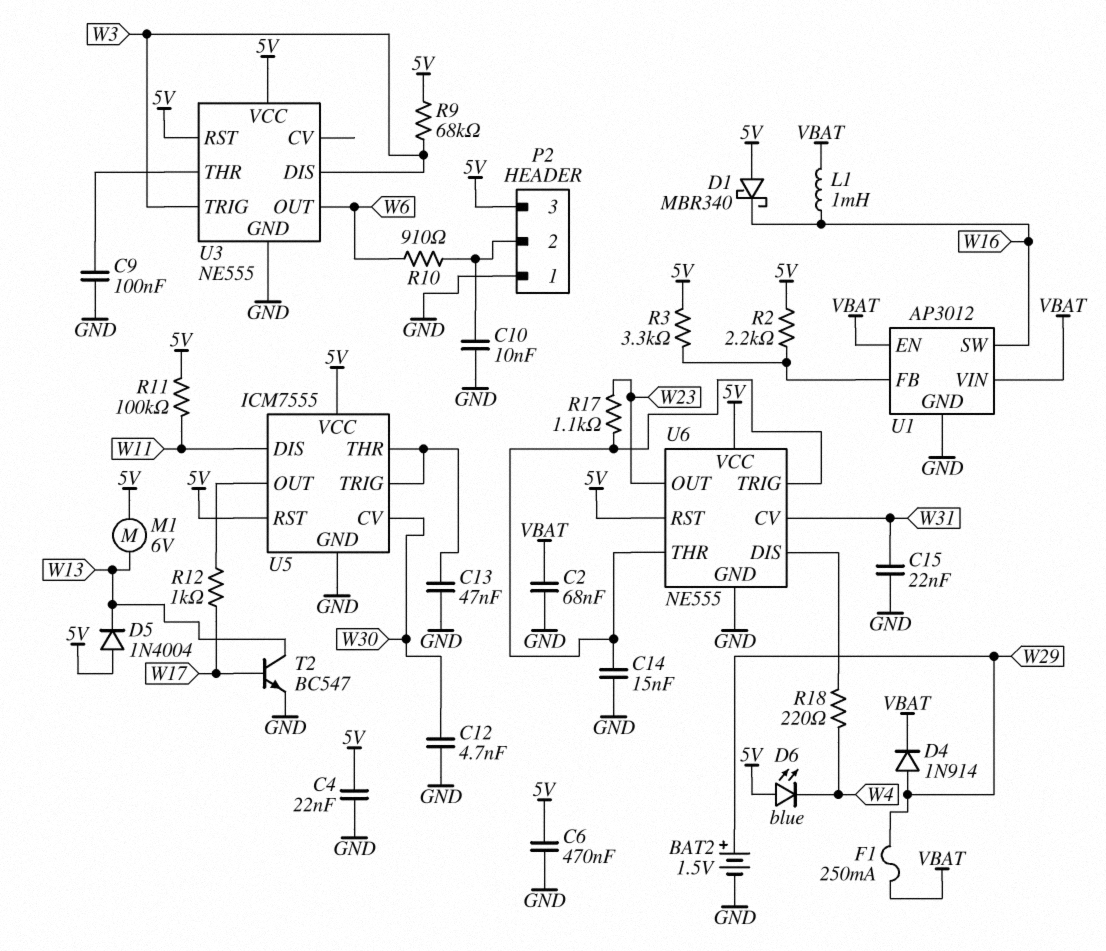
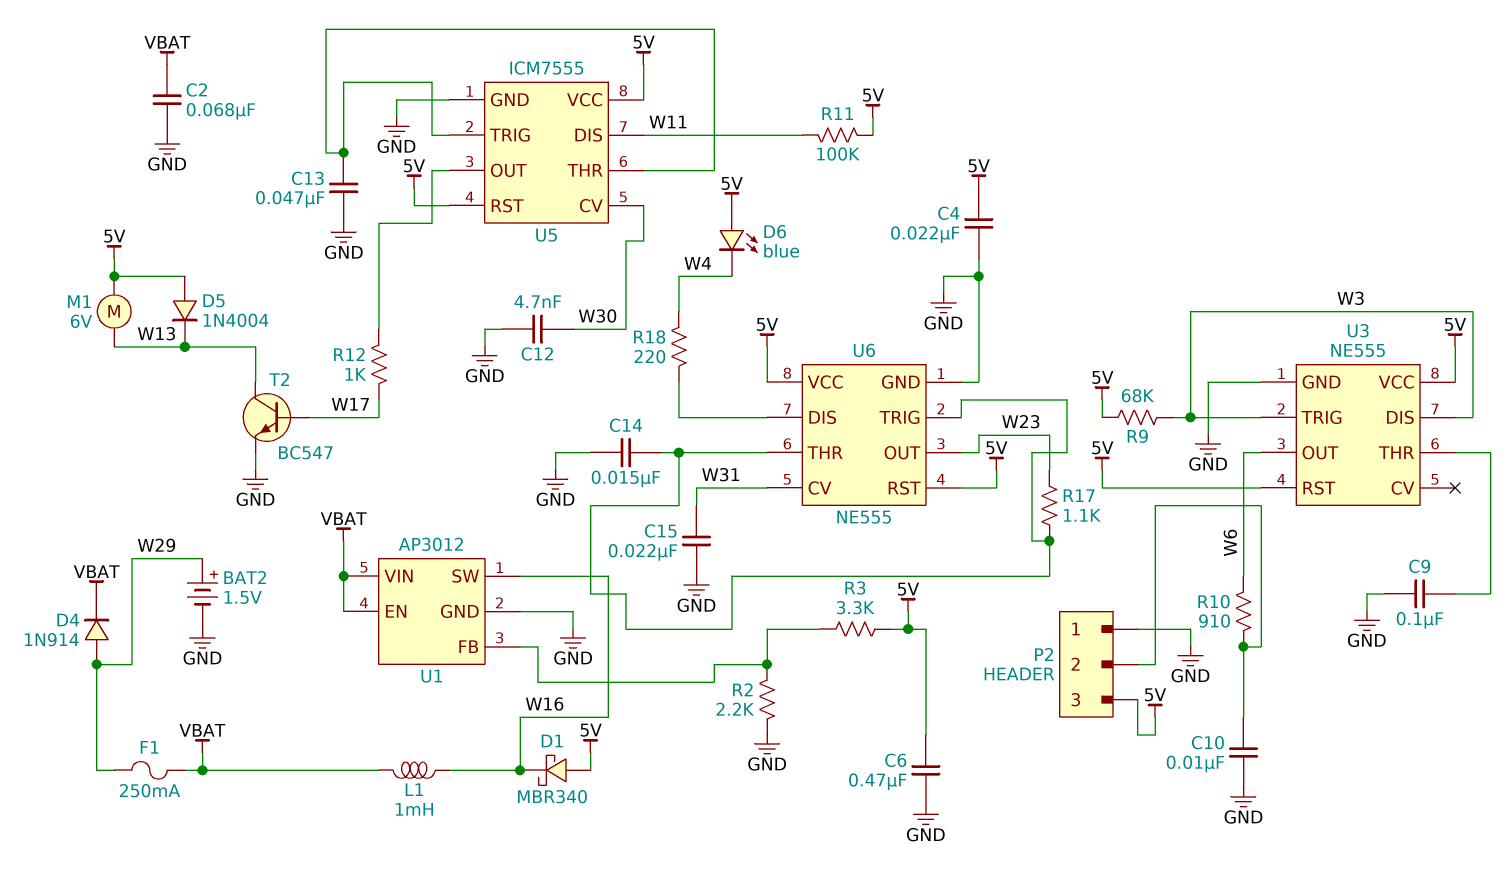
R2: 2.2k (5V, U1/FB) -> 2.2k (GND, U1/FB)

